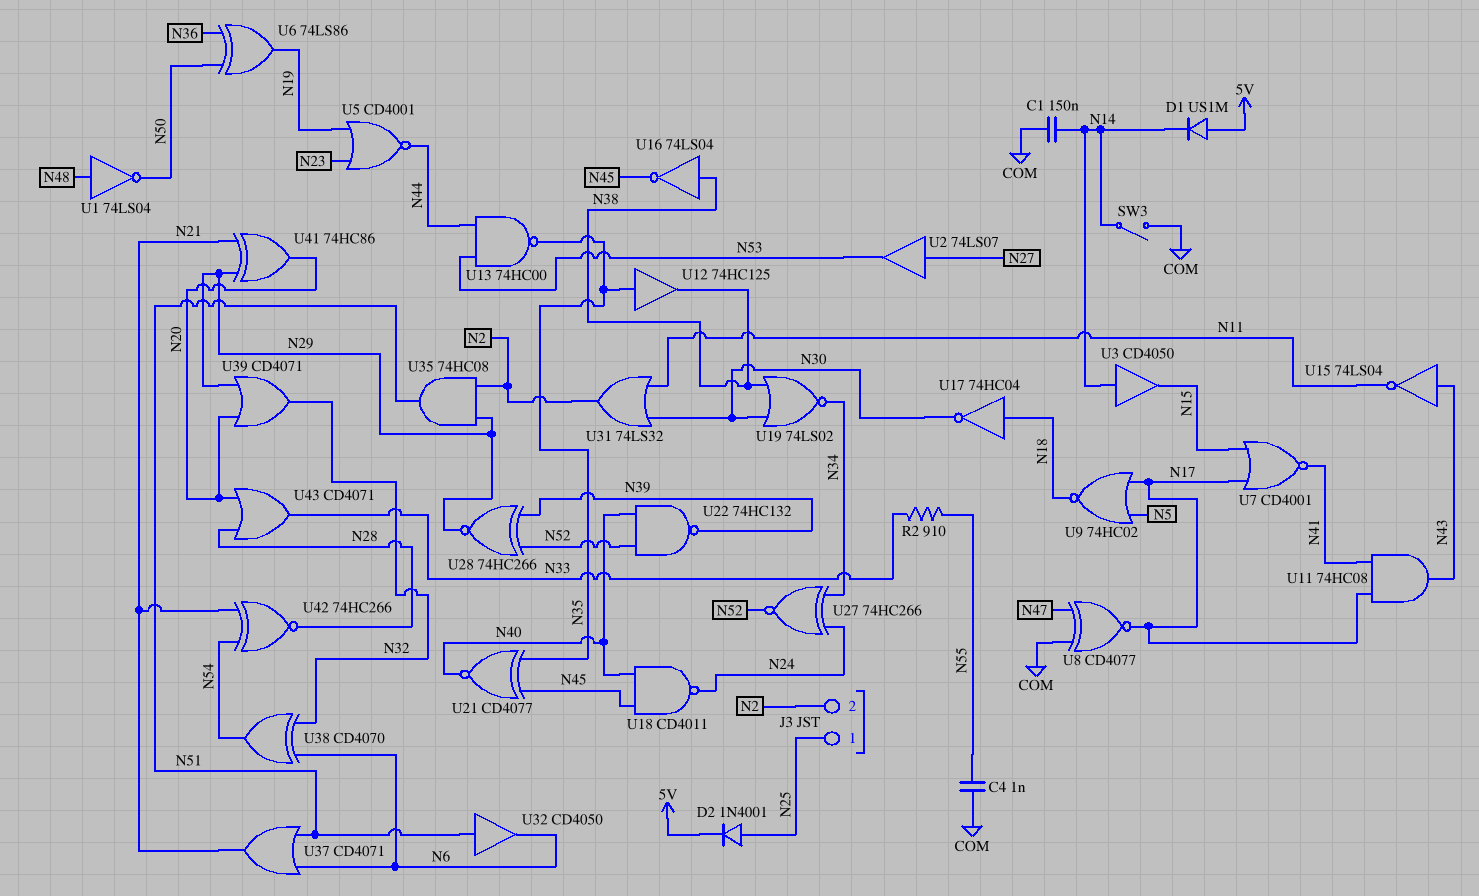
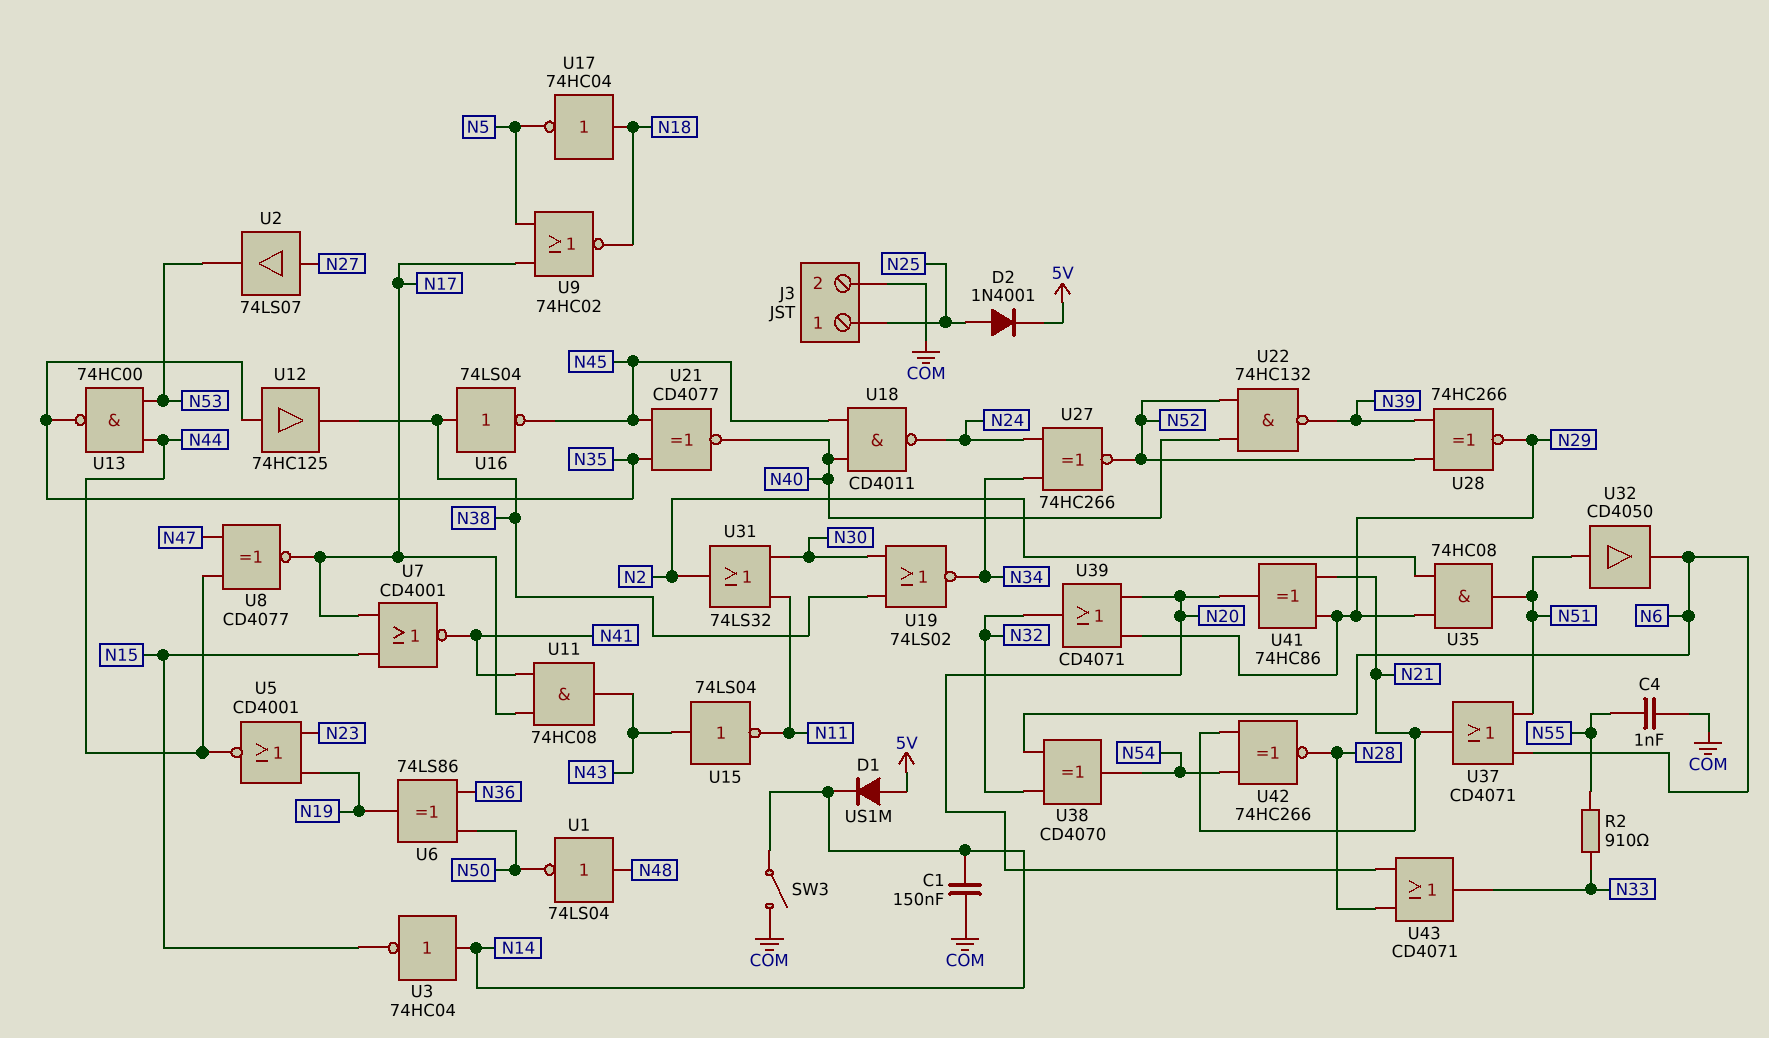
J3 pin 2: N2 -> COM
U3: buffer CD4050 (in N14, out N15) -> NOT 74HC04 (in N14, out N15)
U8: XNOR CD4077 (in COM, in N47, out N17) -> XNOR CD4077 (in N44, in N47, out N17)
U17: NOT 74HC04 (in N18, out N30) -> NOT 74HC04 (in N18, out N5)

